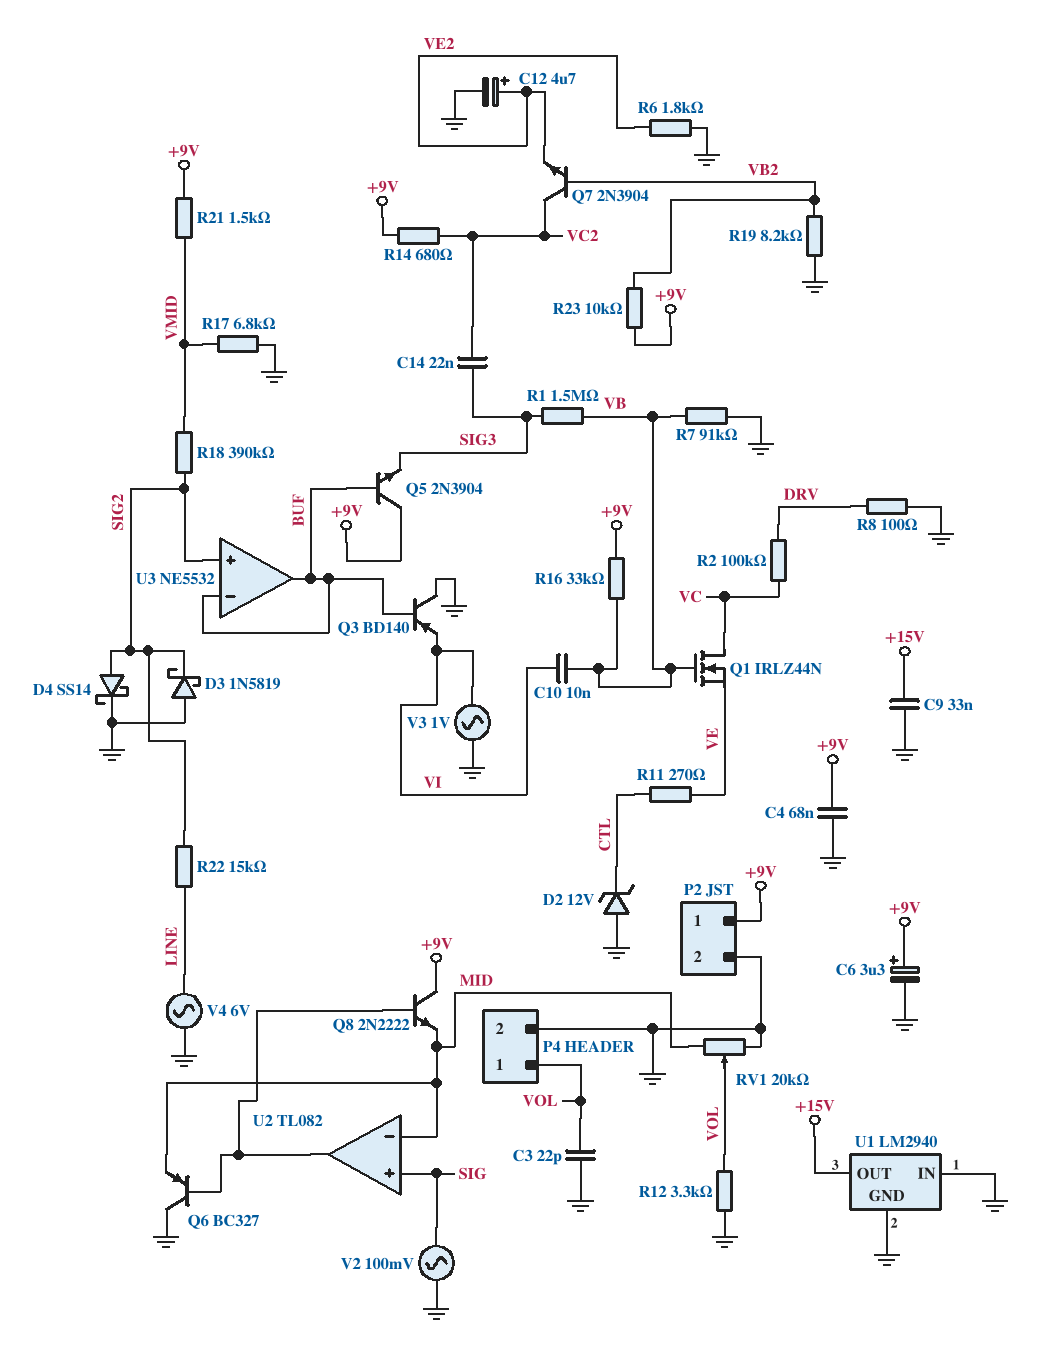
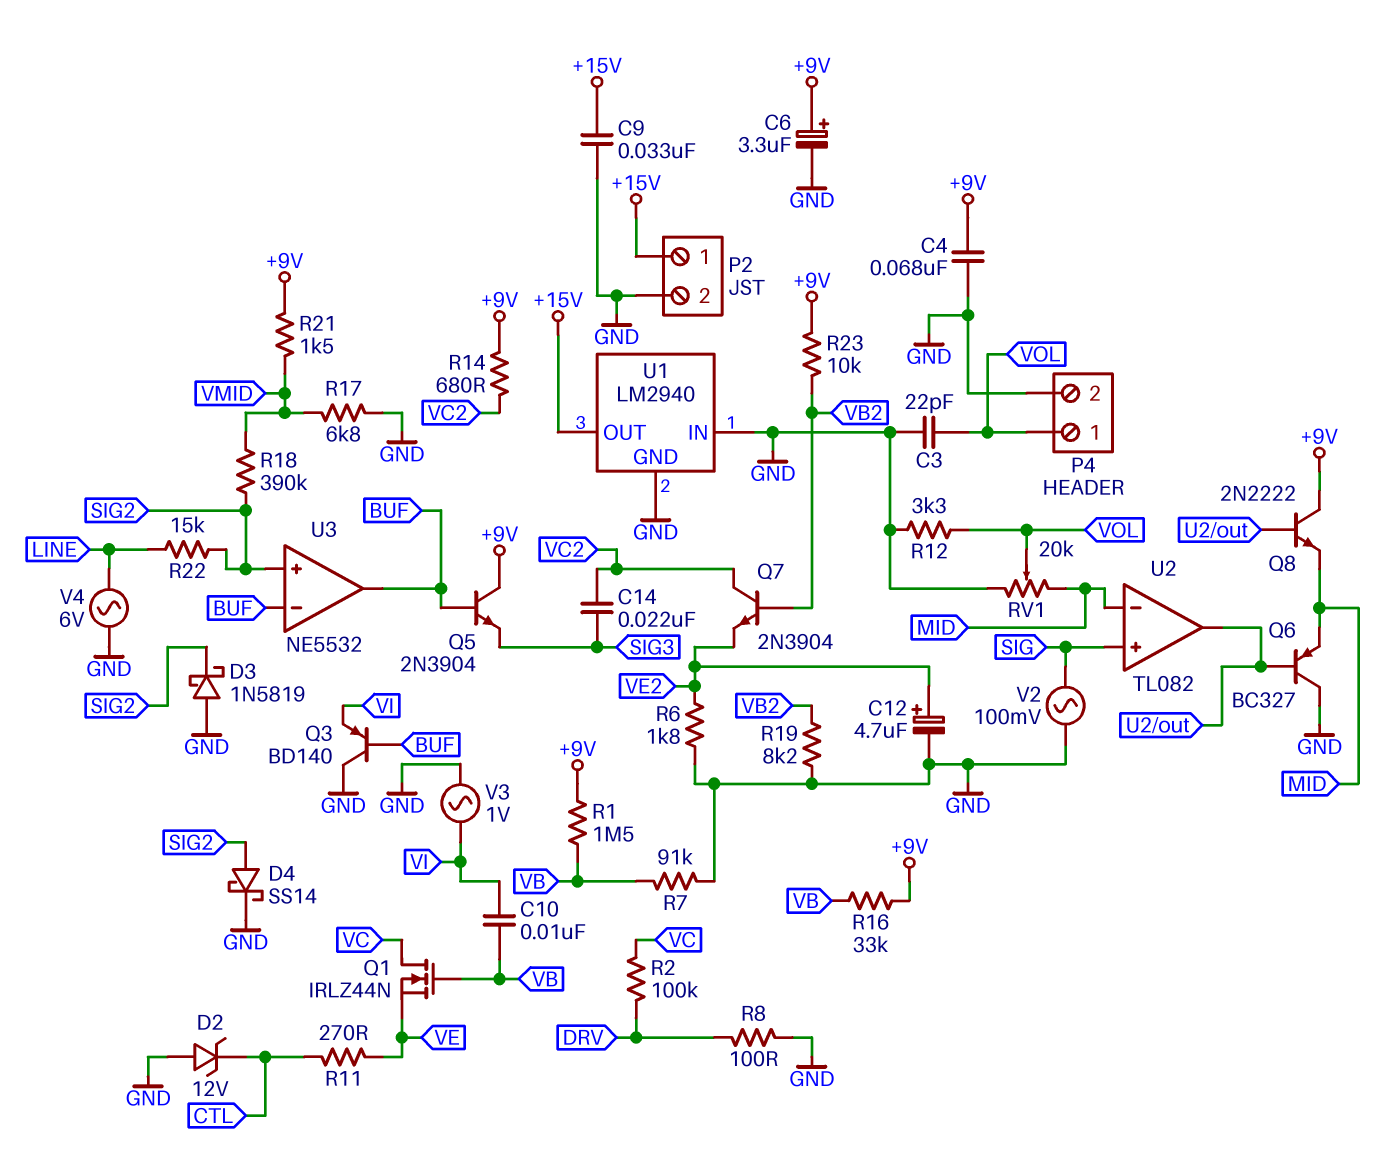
P2 pin 1: +9V -> +15V
R1: 1.5M (SIG3, VB) -> 1.5M (+9V, VB)

